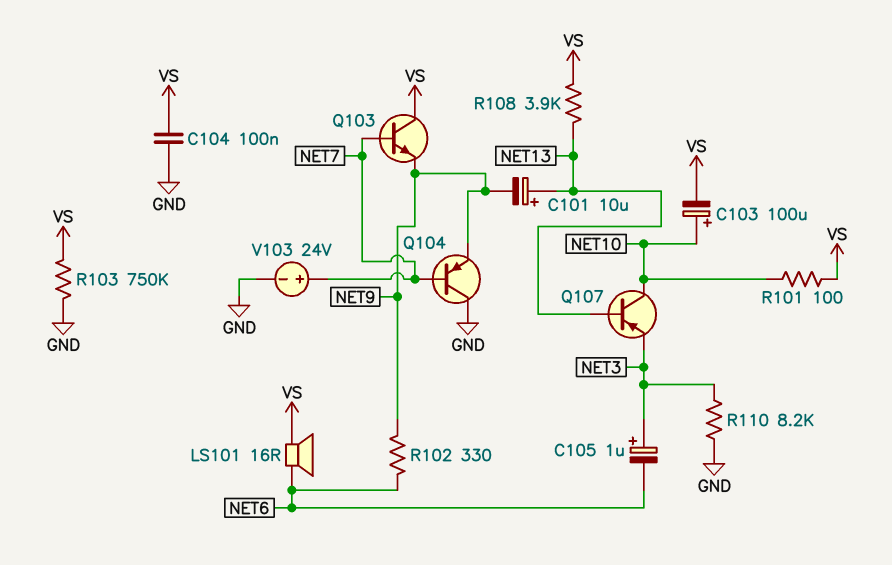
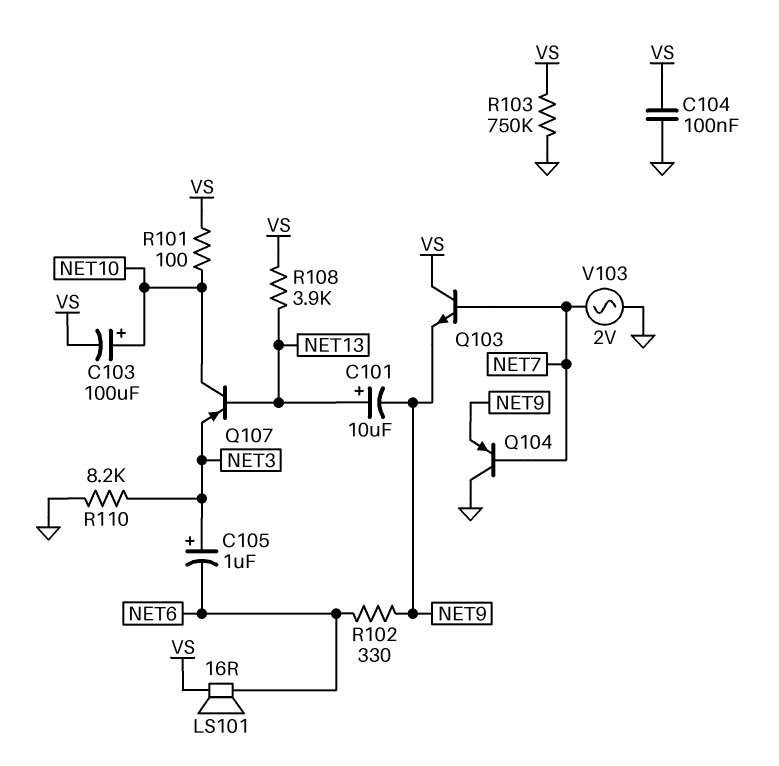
V103: 24V (plus NET7, minus GND) -> AC 2V (GND, NET7)

